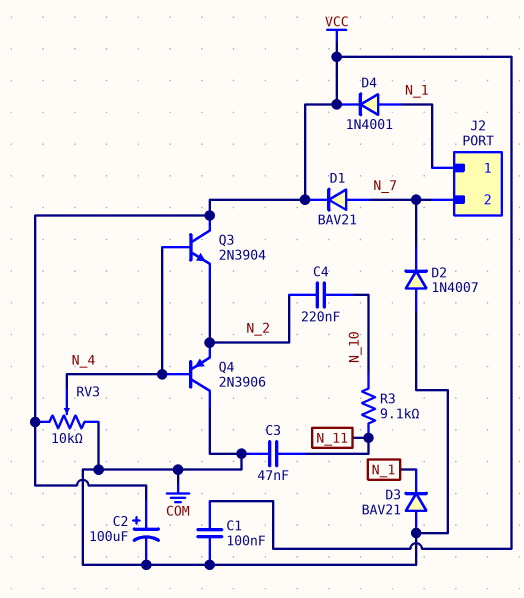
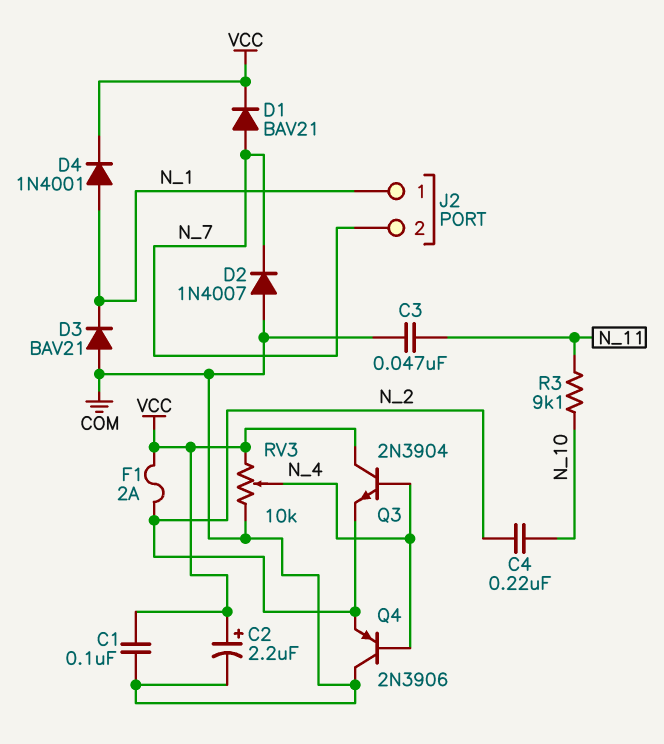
C2: 100uF (plus VCC, minus COM) -> 2.2uF (plus VCC, minus COM)
F1: none -> 2A (N_2, VCC)

